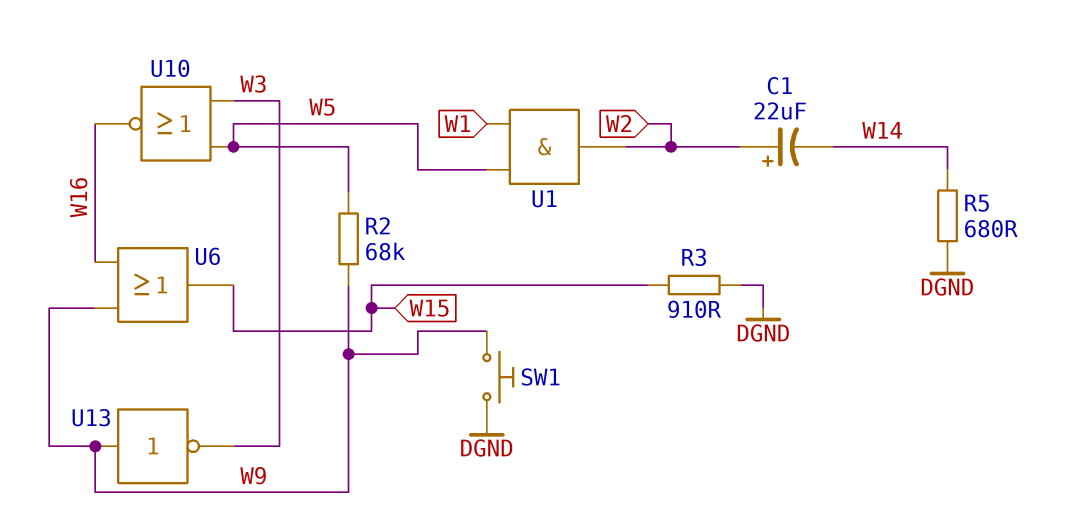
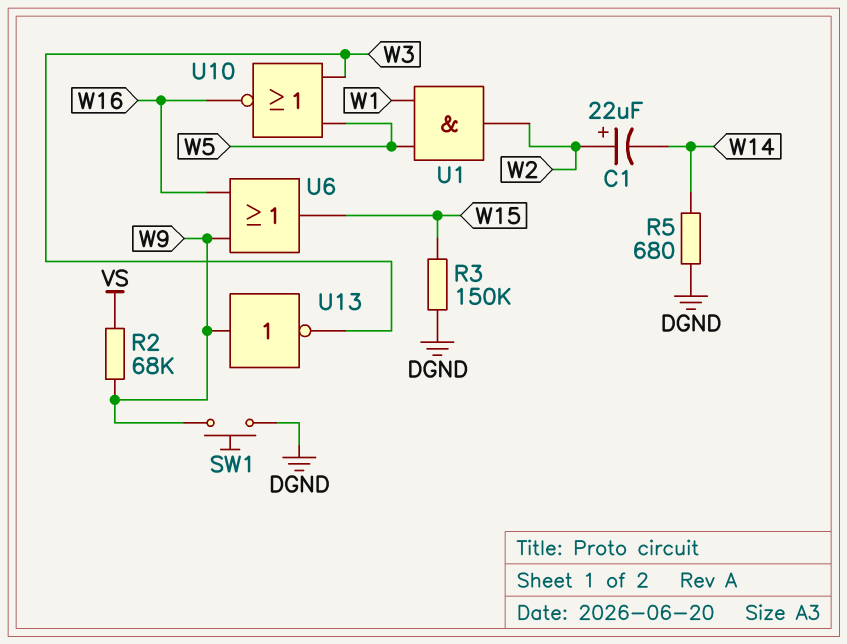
R2: 68k (W5, W9) -> 68k (VS, W9)
R3: 910 (DGND, W15) -> 150k (DGND, W15)

